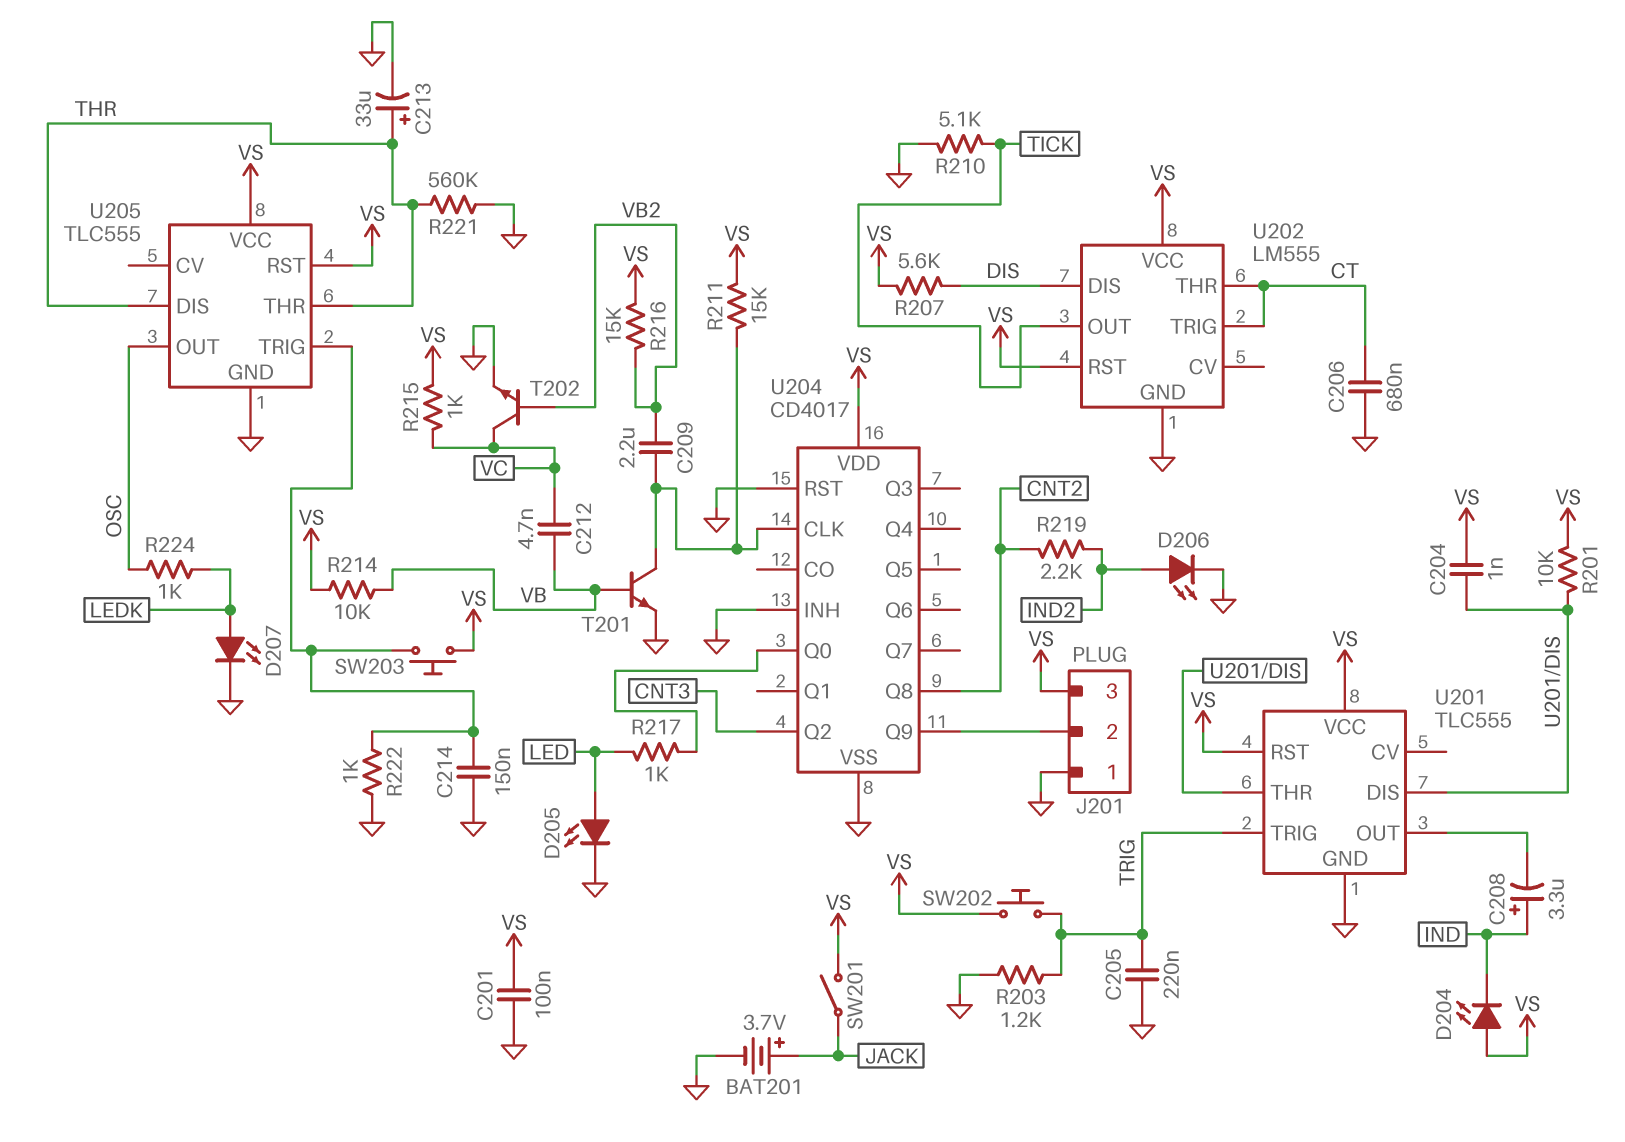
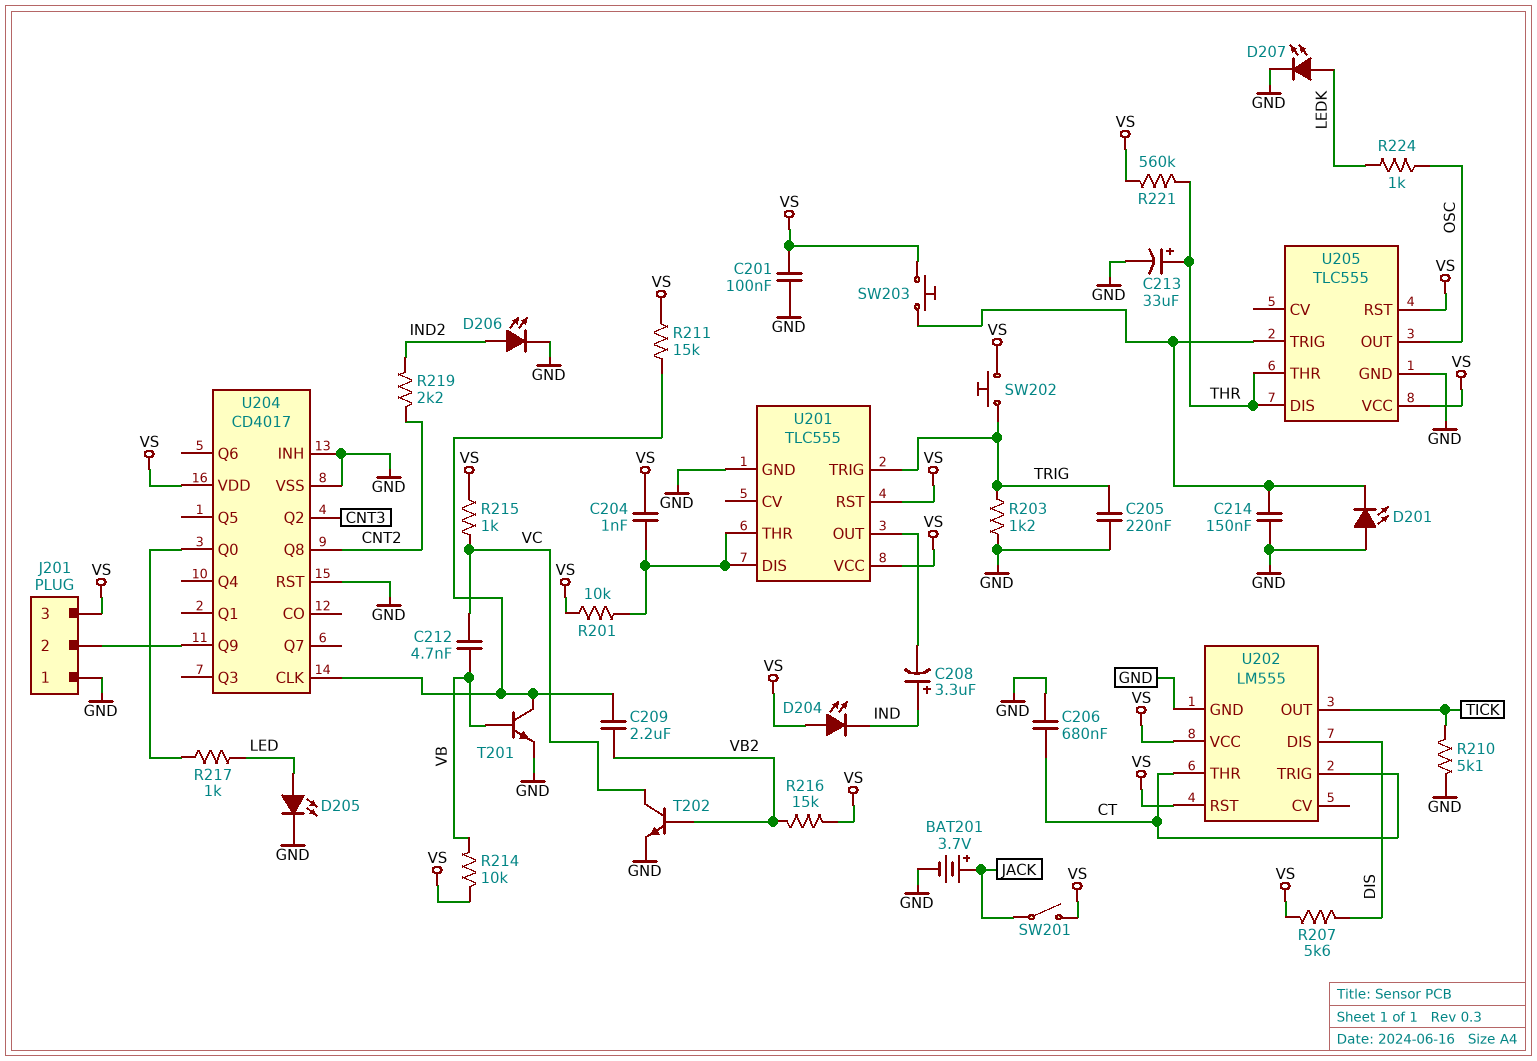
D201: none -> LED (A GND, K U205/TRIG)
R221: 560k (GND, THR) -> 560k (THR, VS)
R222: 1k (GND, U205/TRIG) -> none

